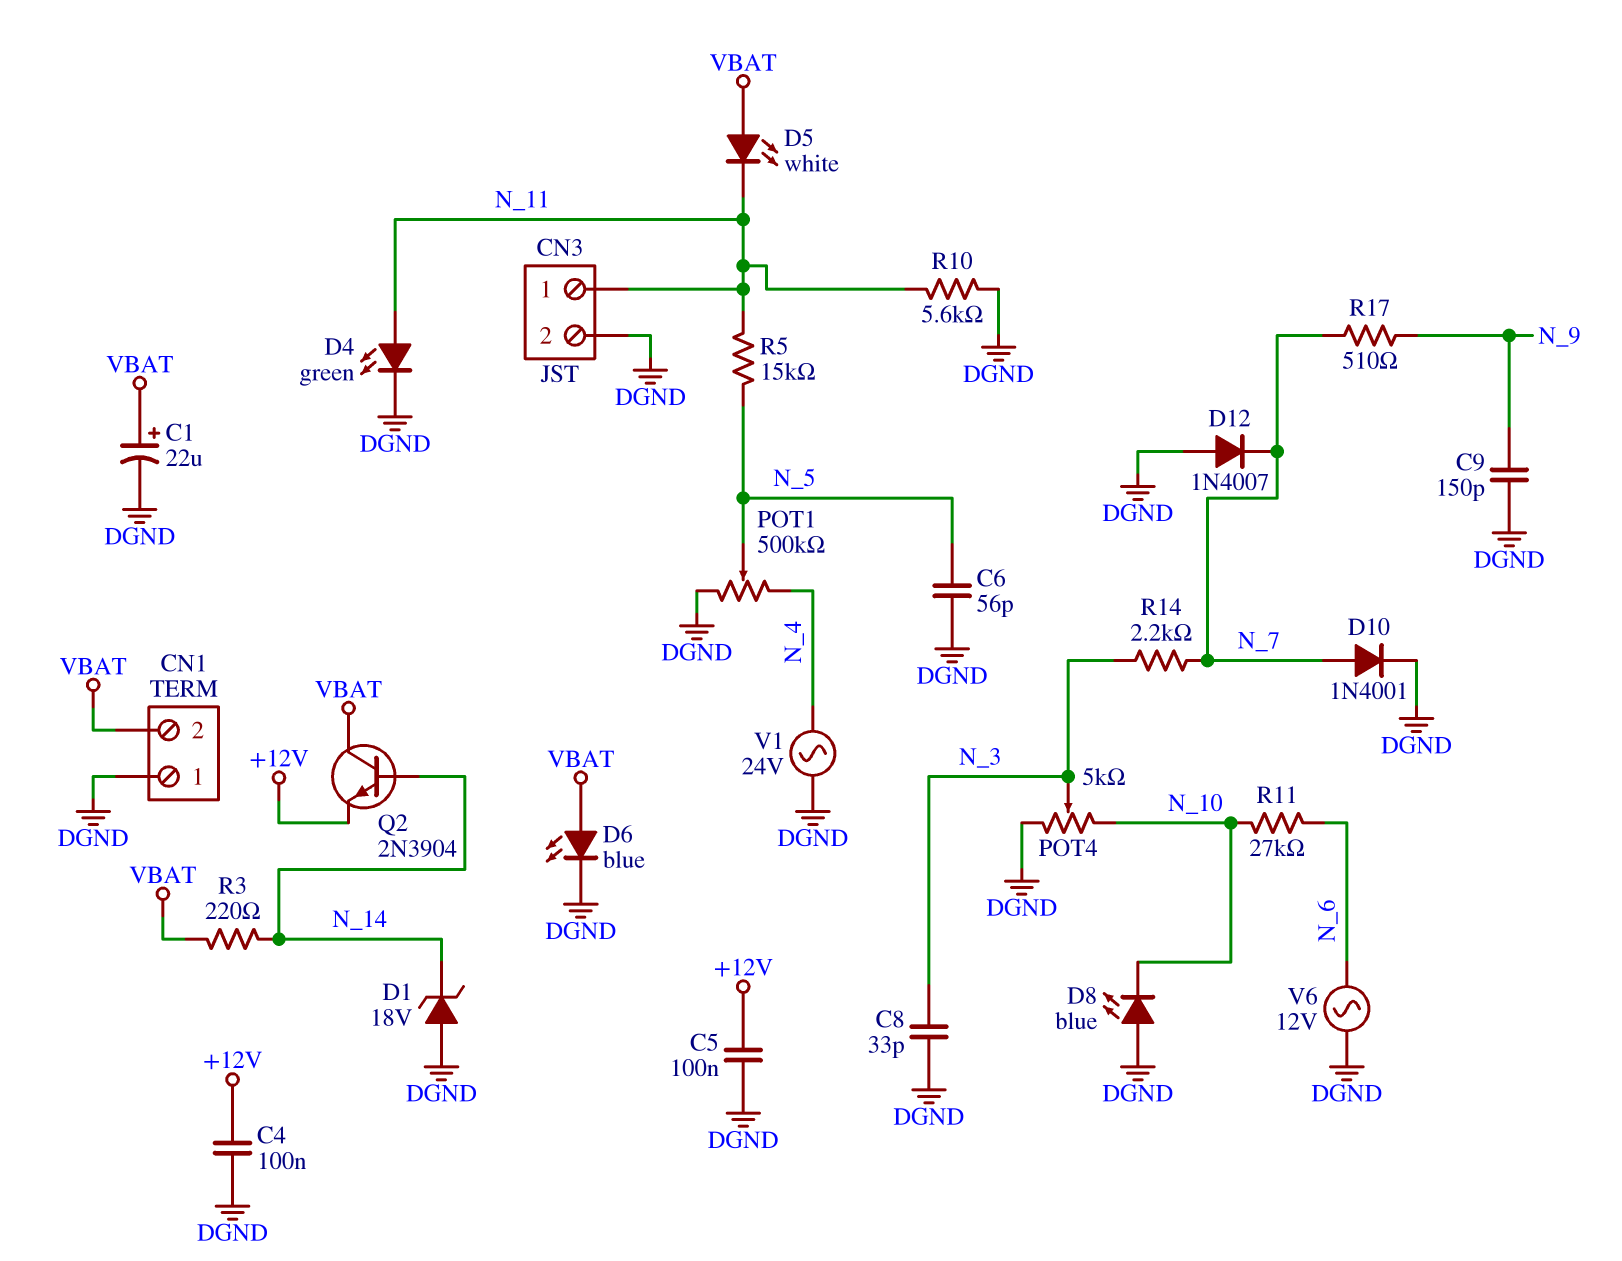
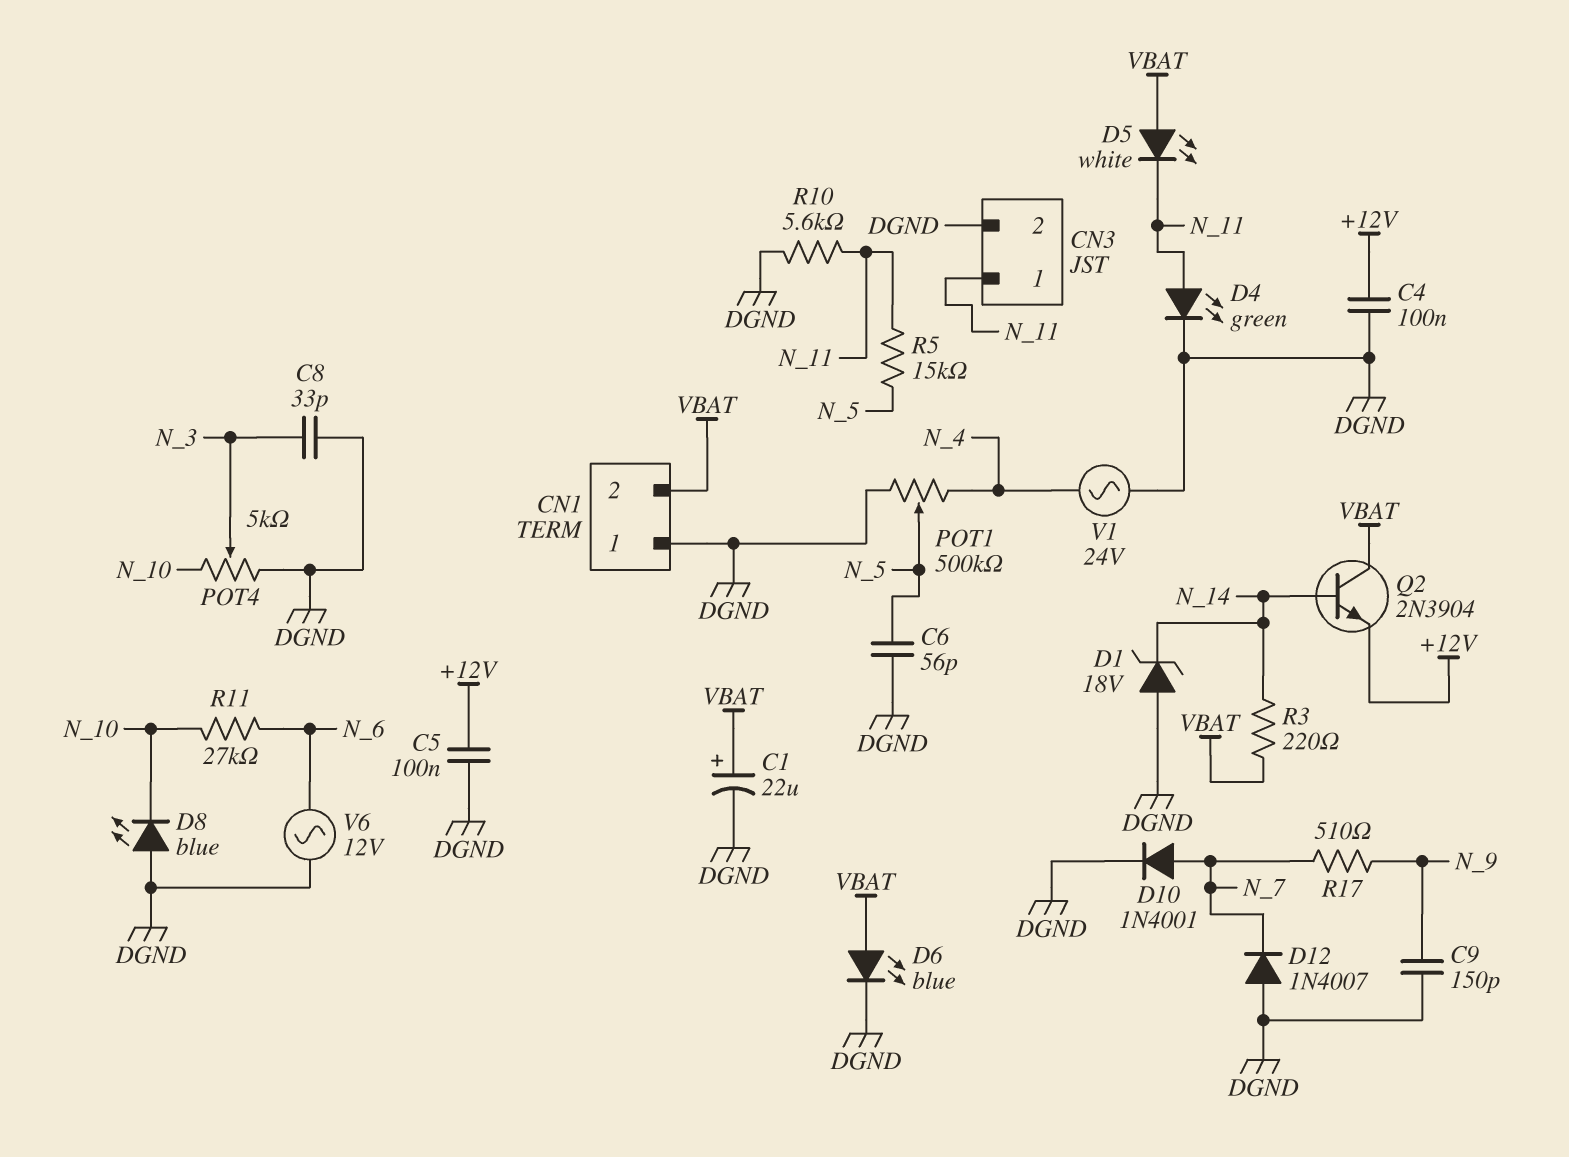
R14: 2.2k (N_3, N_7) -> none

